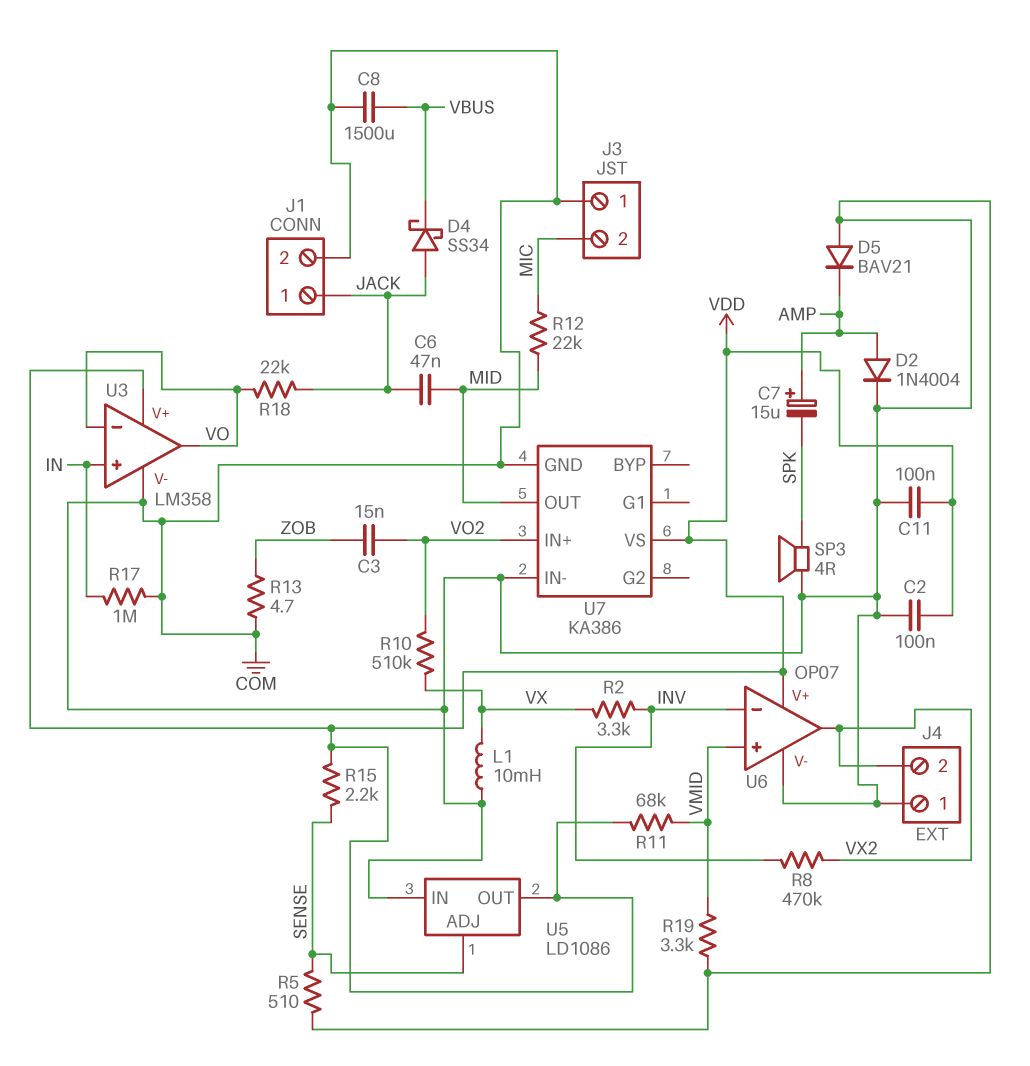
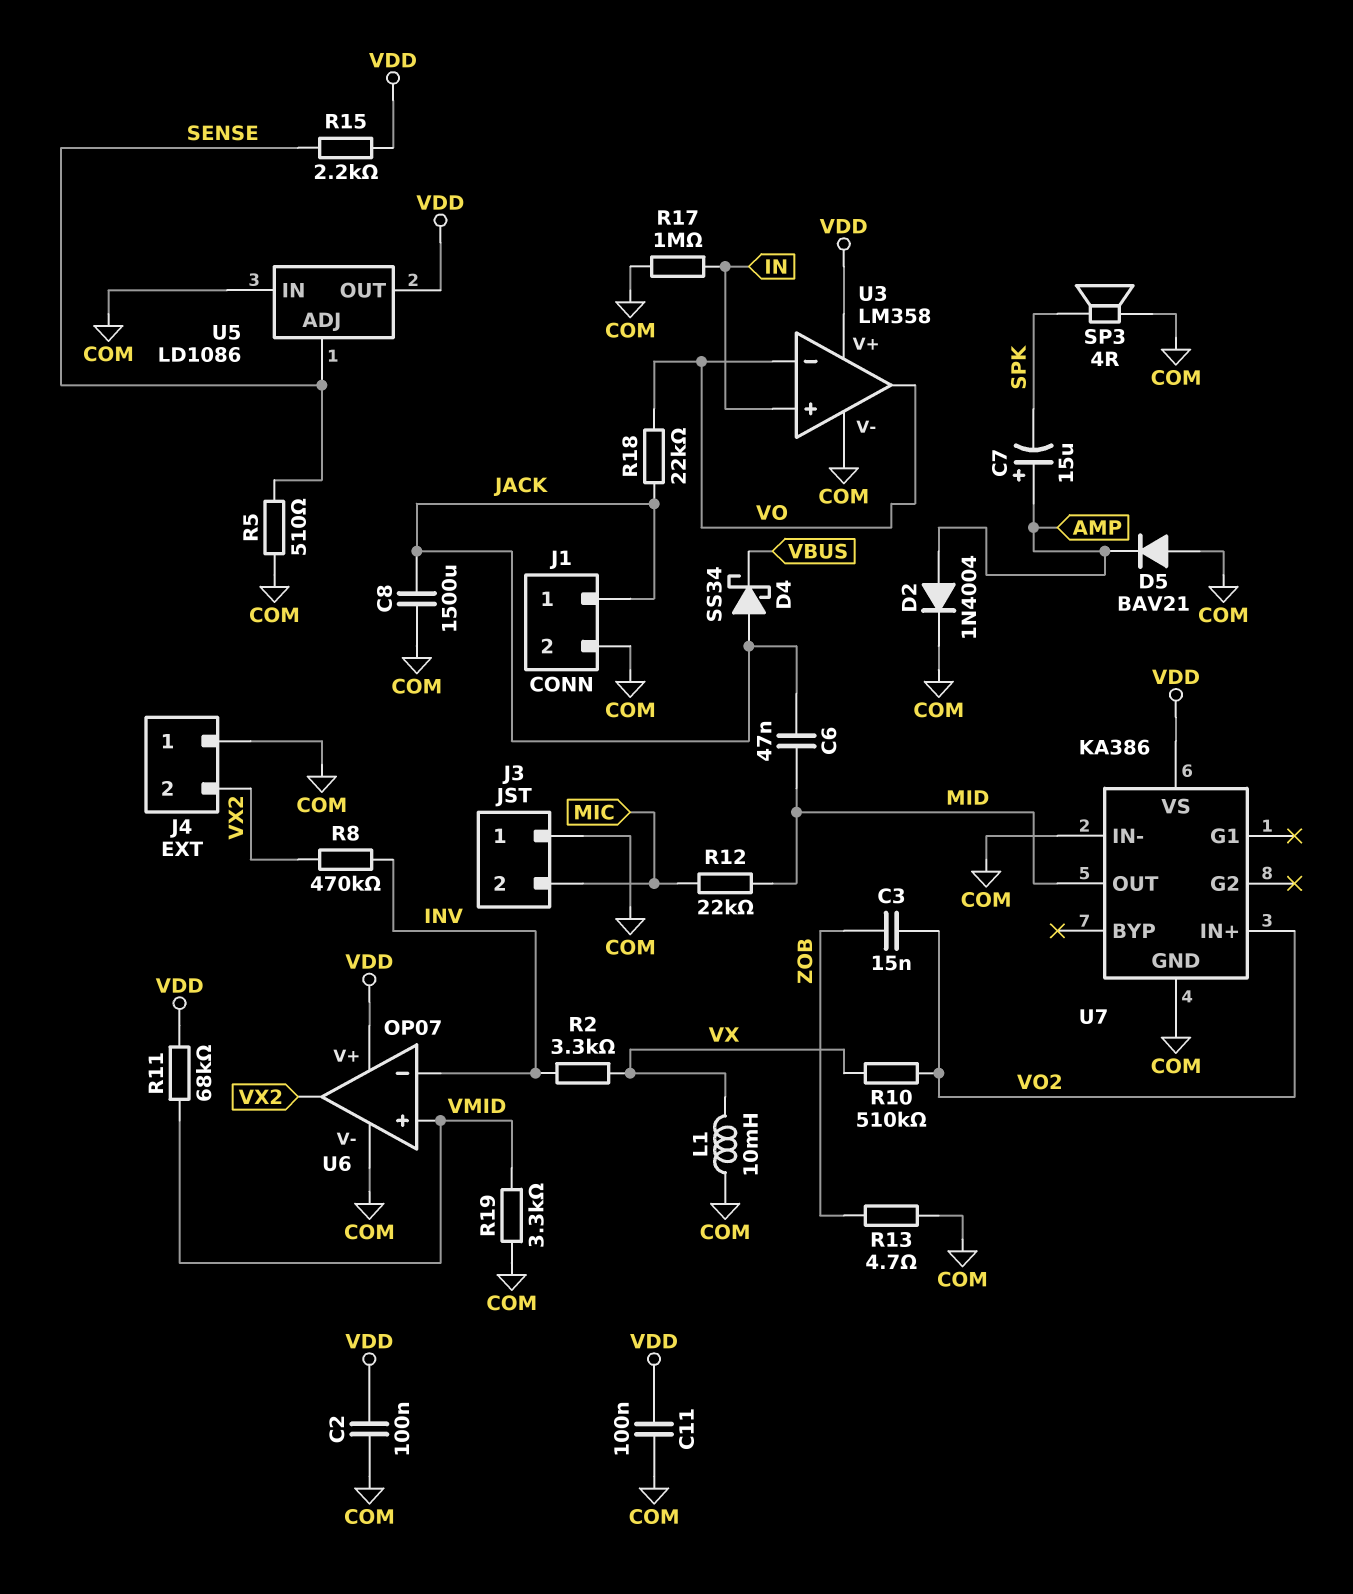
C8: 1500uF (COM, VBUS) -> 1500uF (COM, JACK)

